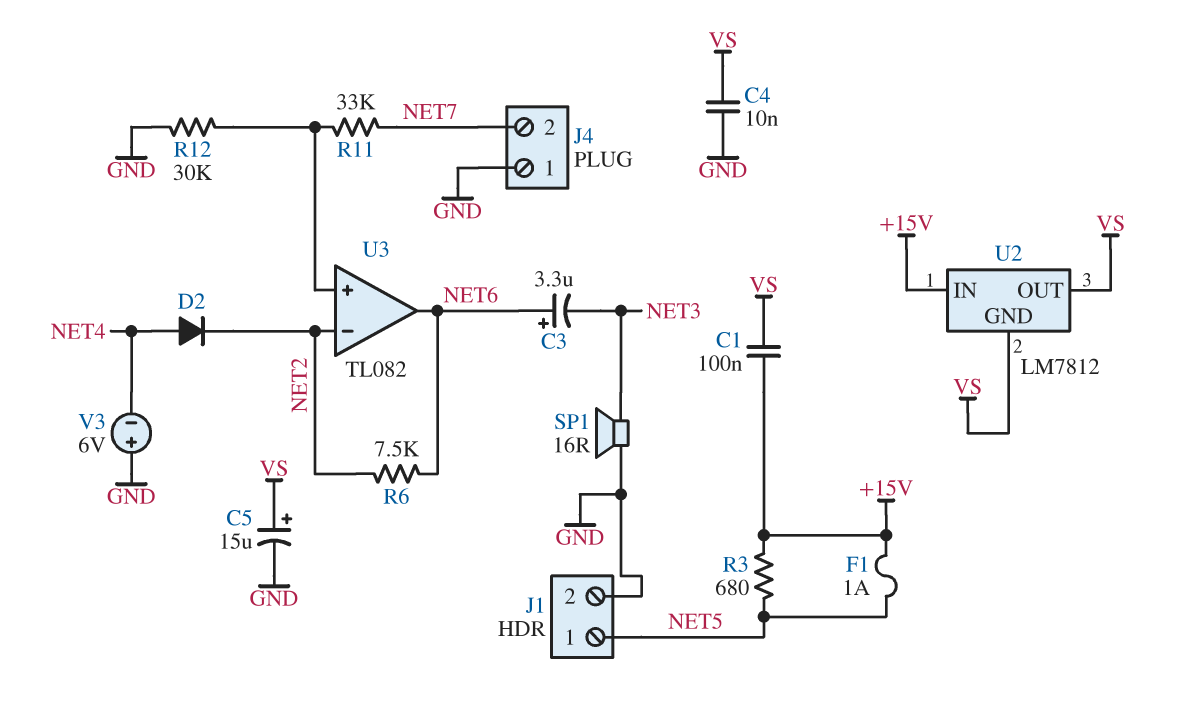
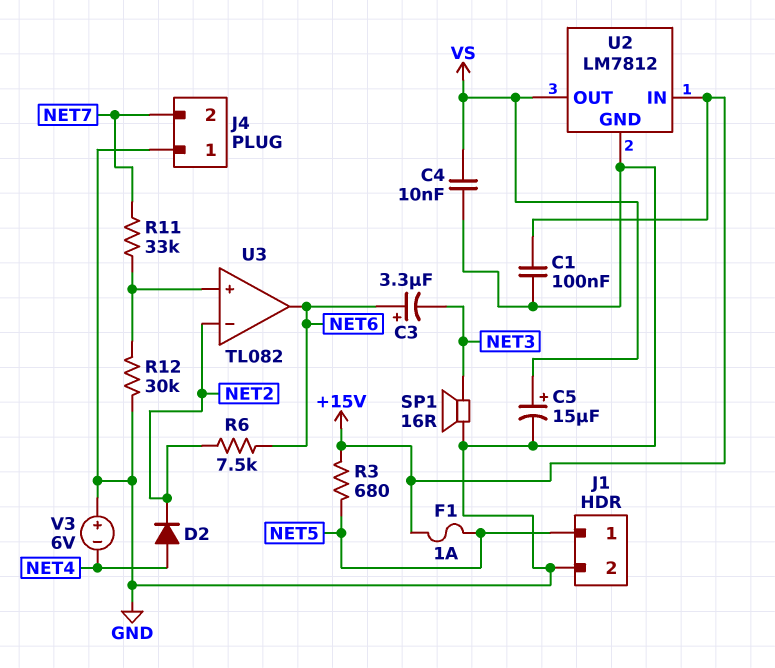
C1: 100nF (+15V, VS) -> 100nF (+15V, GND)
U2 pin GND: VS -> GND

